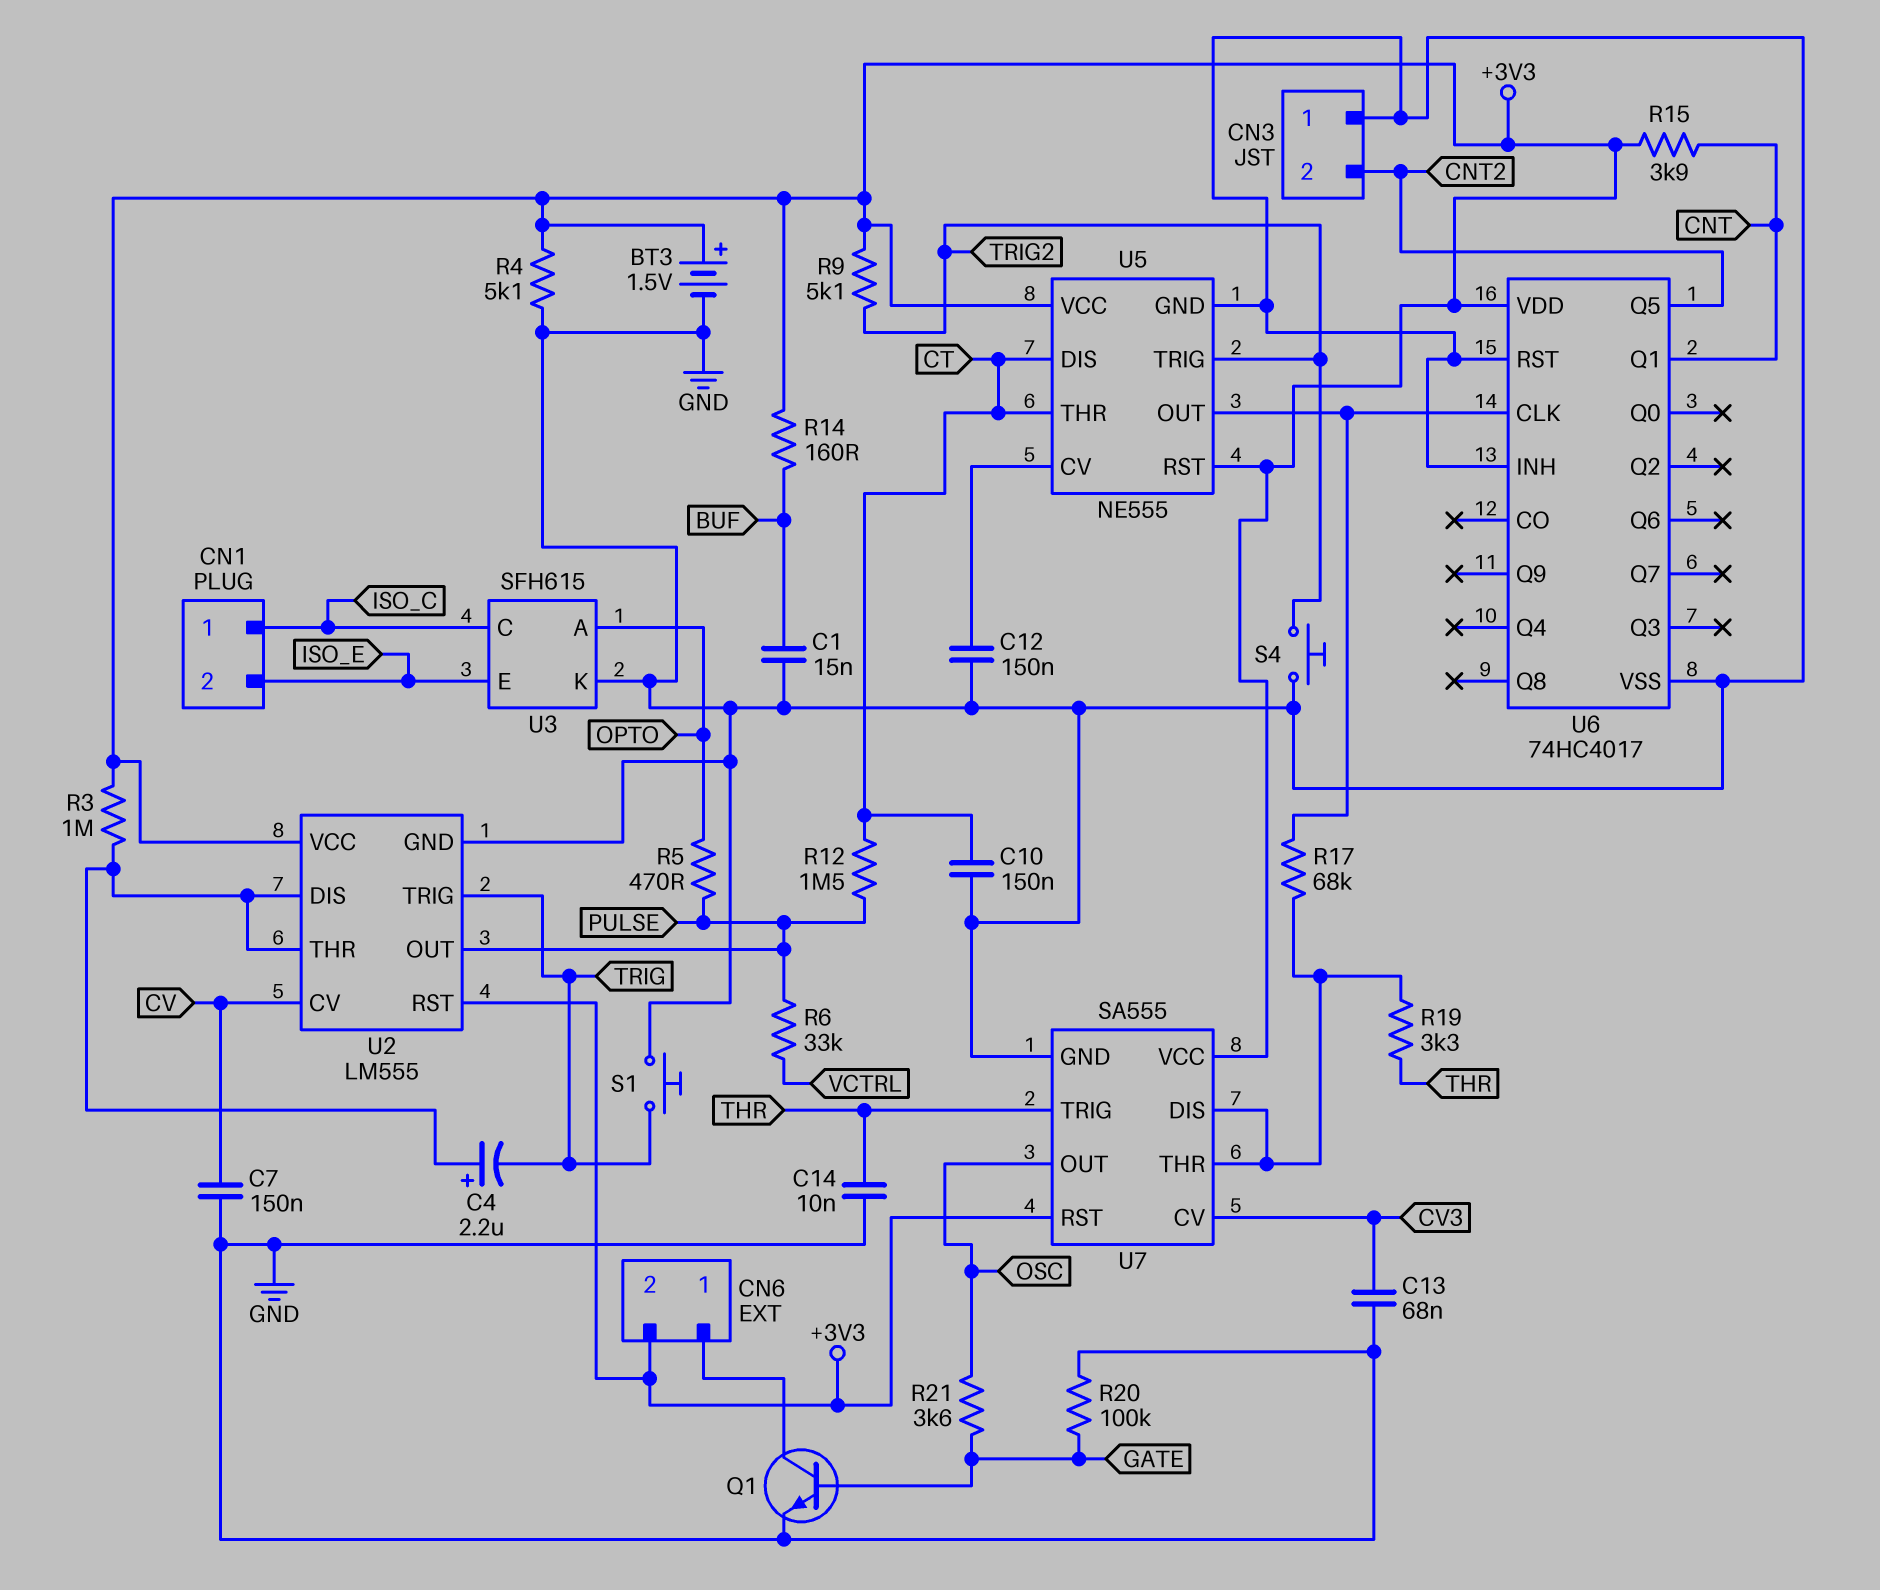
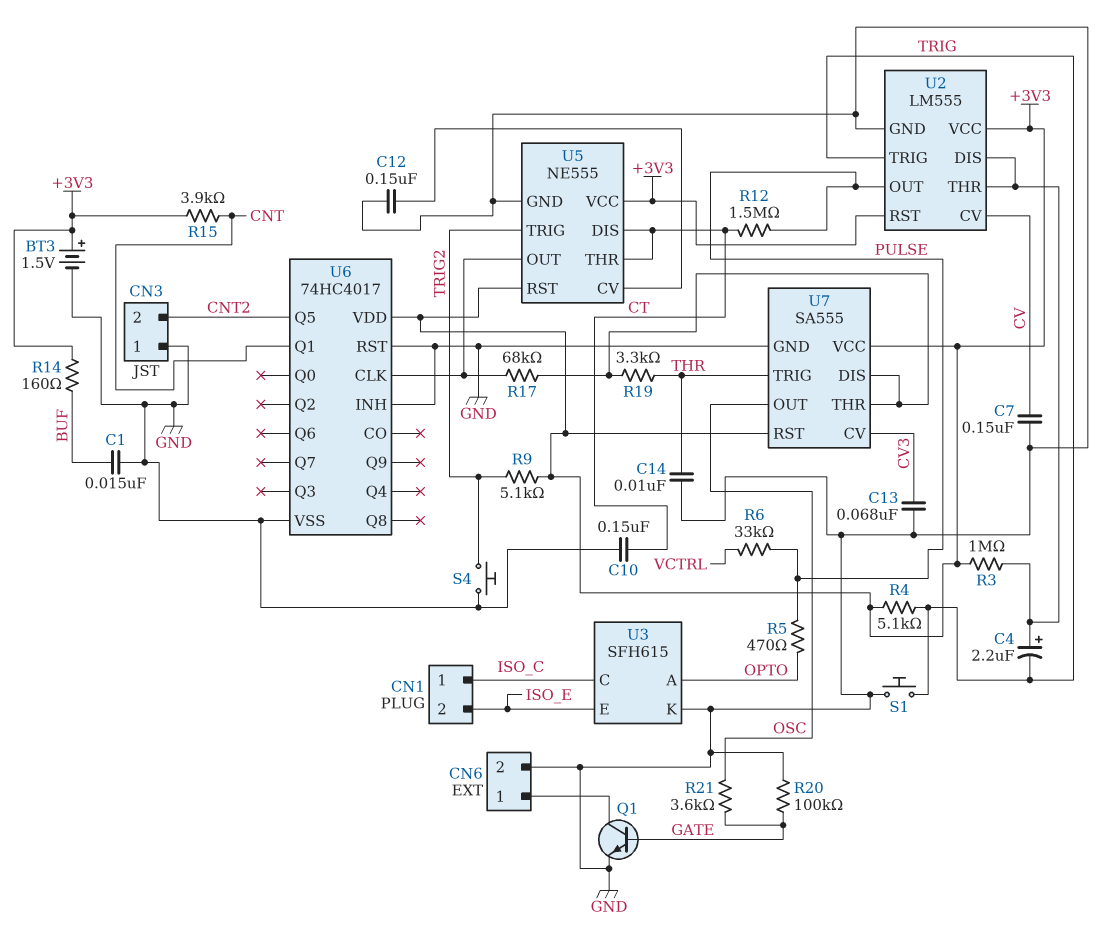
CN6 pin 2: +3V3 -> GND
R4: 5.1k (+3V3, GND) -> 5.1k (+3V3, TRIG)

